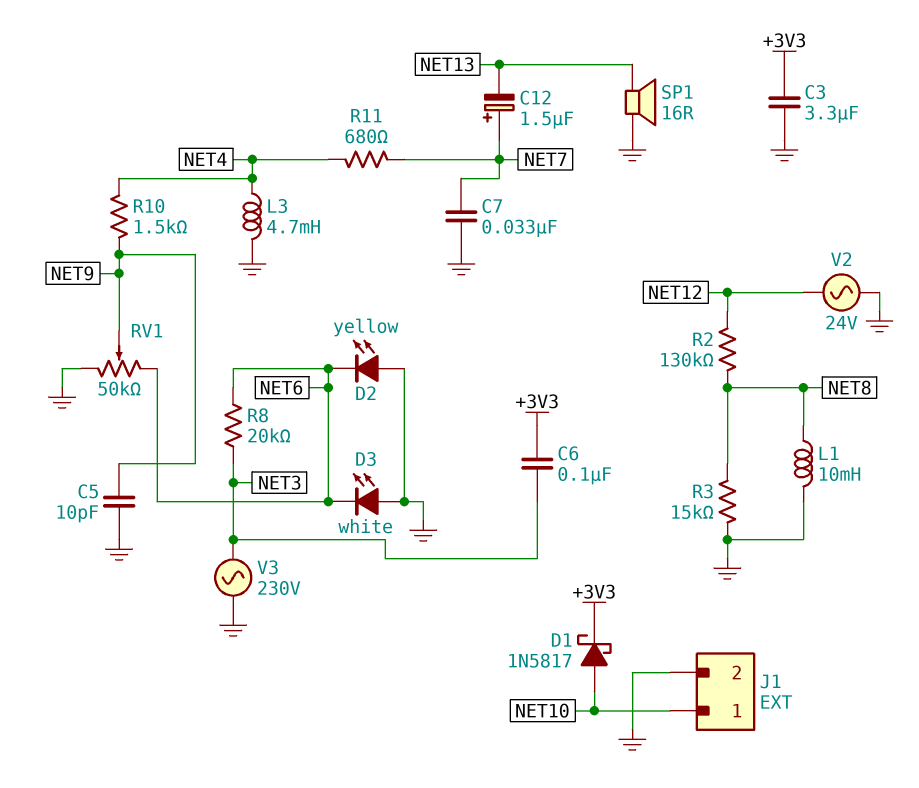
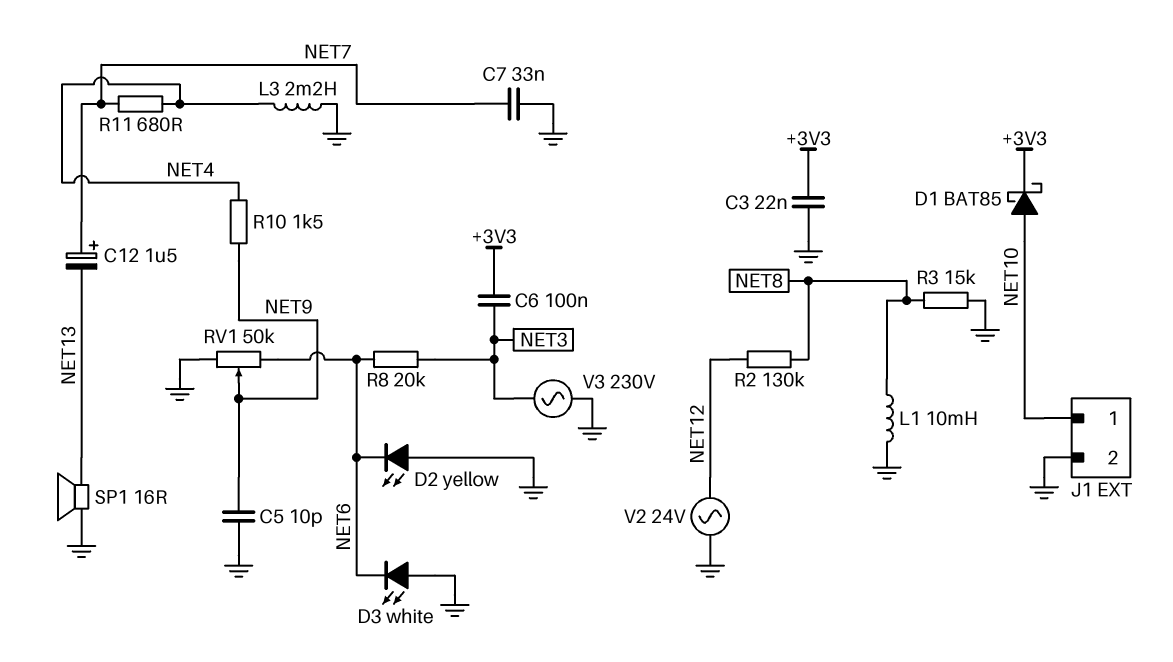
C3: 3.3uF (+3V3, GND) -> 22nF (+3V3, GND)
D1: schottky 1N5817 (A NET10, K +3V3) -> schottky BAT85 (A NET10, K +3V3)
L3: 4.7mH (GND, NET4) -> 2.2mH (GND, NET4)

